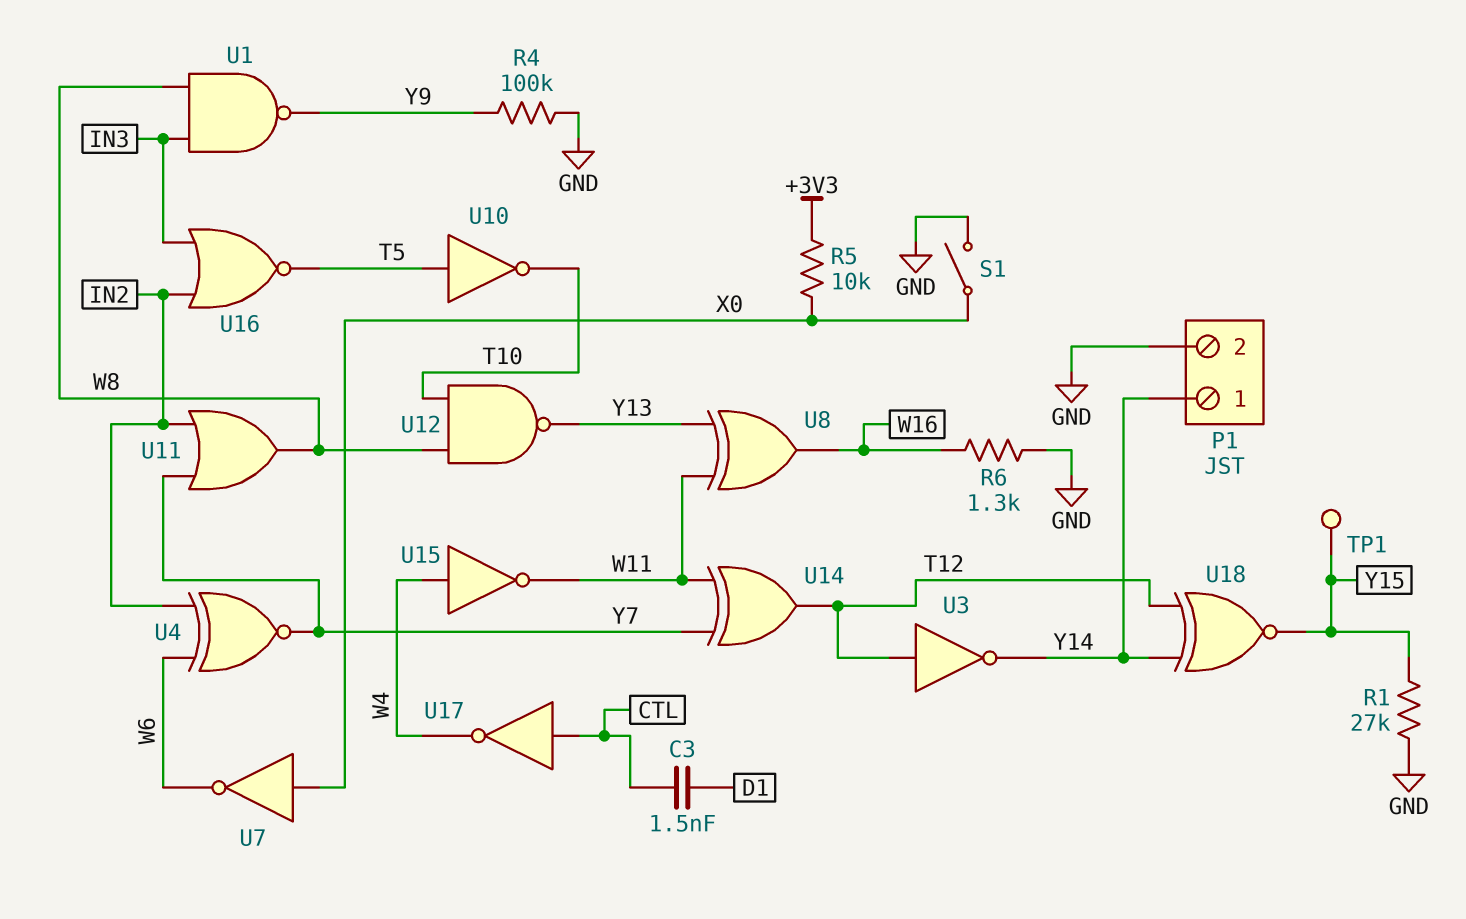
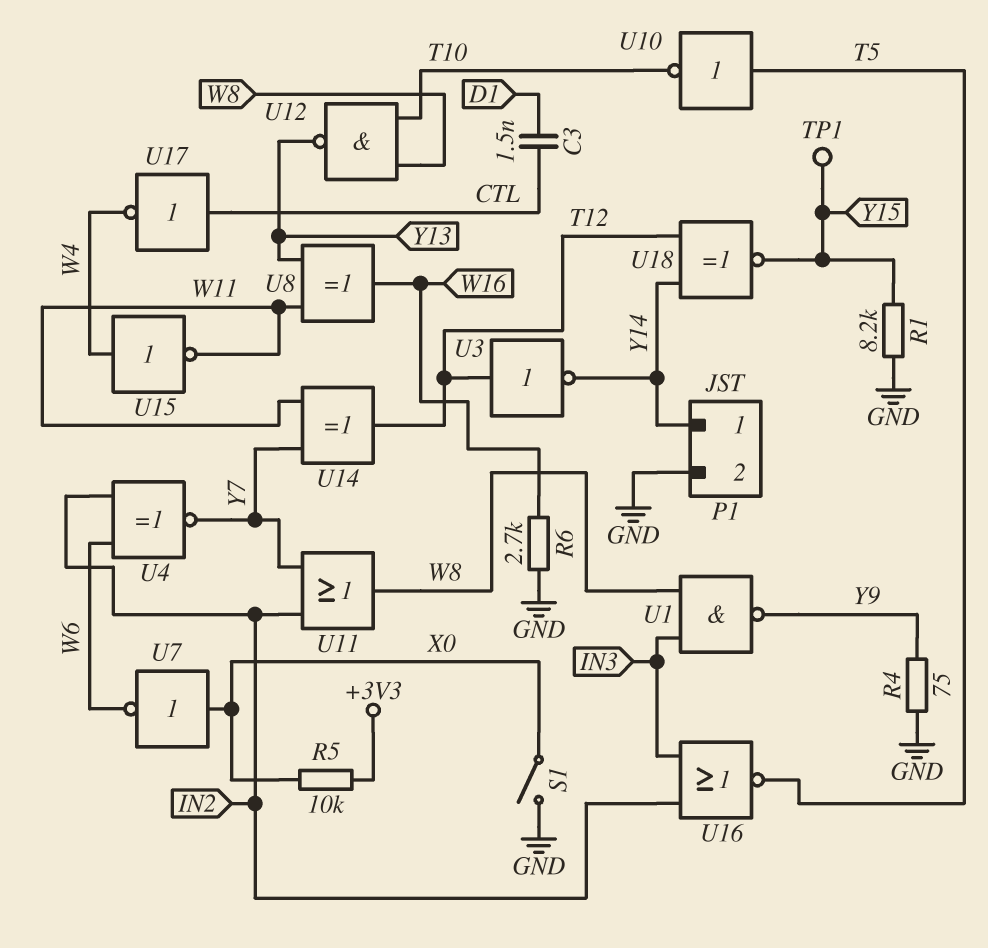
R1: 27k (GND, Y15) -> 8.2k (GND, Y15)
R4: 100k (GND, Y9) -> 75 (GND, Y9)
R6: 1.3k (GND, W16) -> 2.7k (GND, W16)

